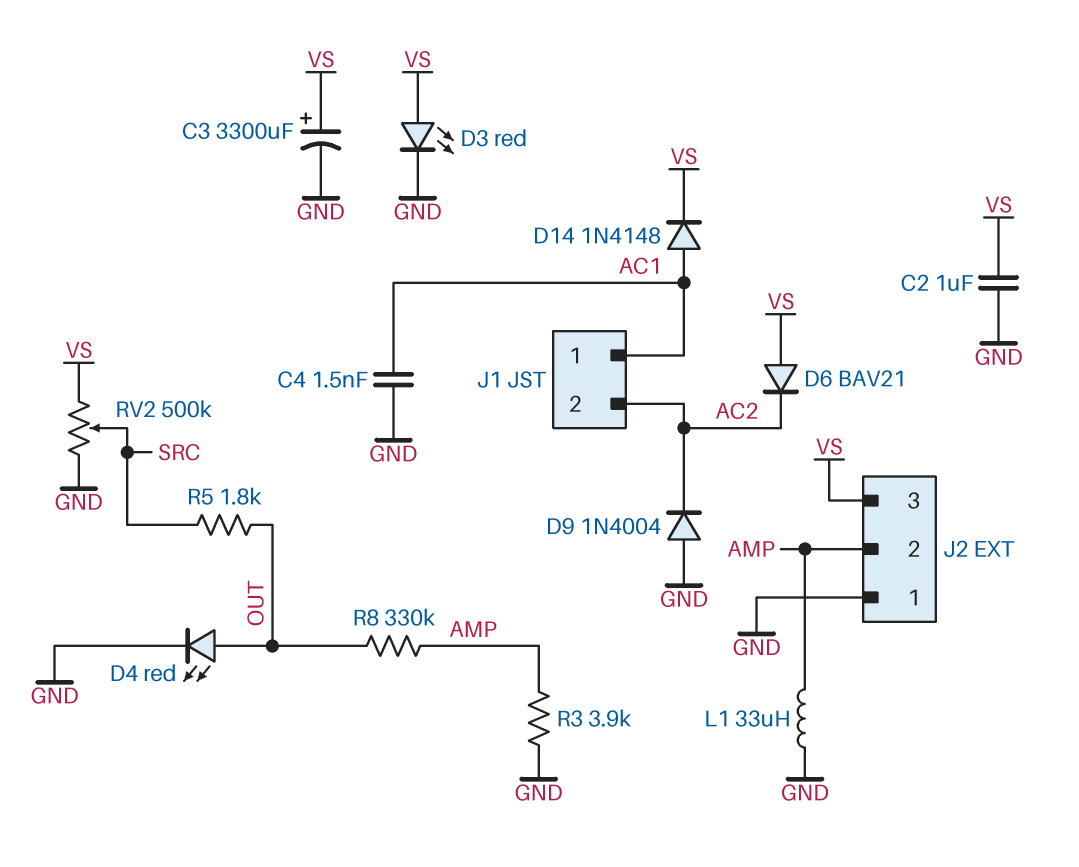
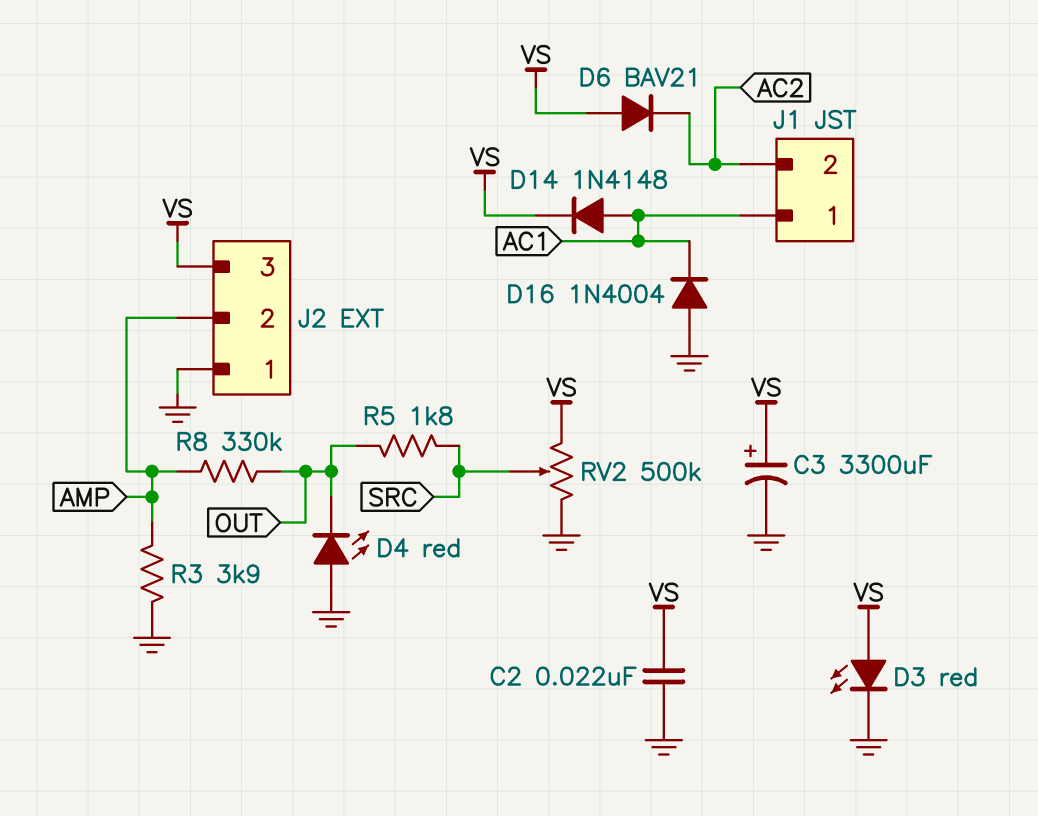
C2: 1uF (GND, VS) -> 22nF (GND, VS)
C4: 1.5nF (AC1, GND) -> none
D4: LED red (A OUT, K GND) -> LED red (A GND, K OUT)
D9: diode 1N4004 (A GND, K AC2) -> none
D16: none -> diode 1N4004 (A GND, K AC1)
L1: 33uH (AMP, GND) -> none

